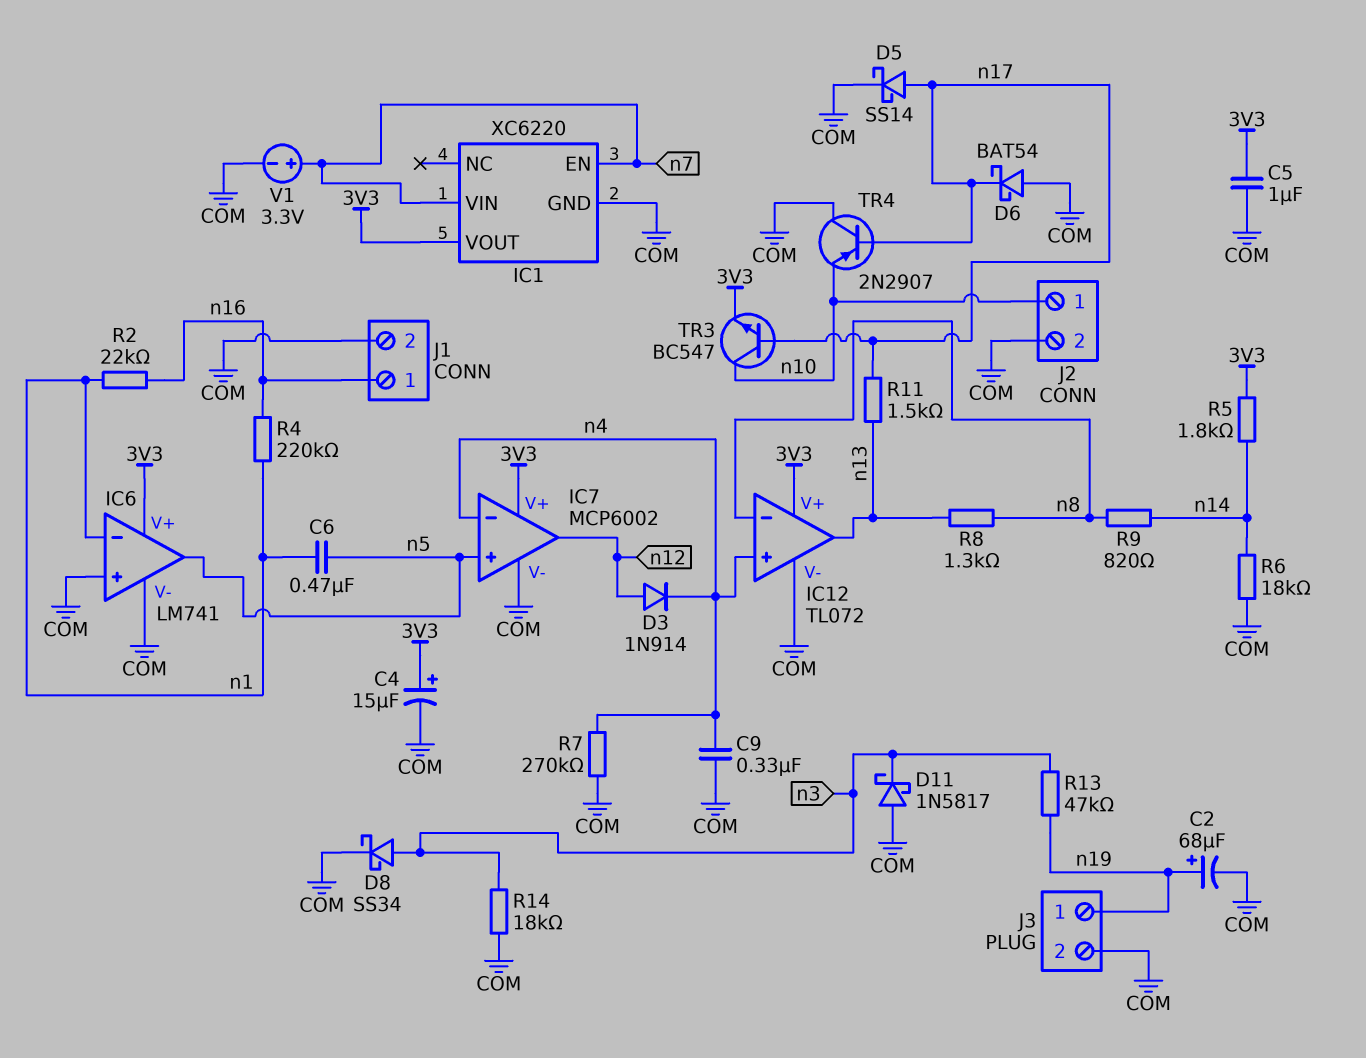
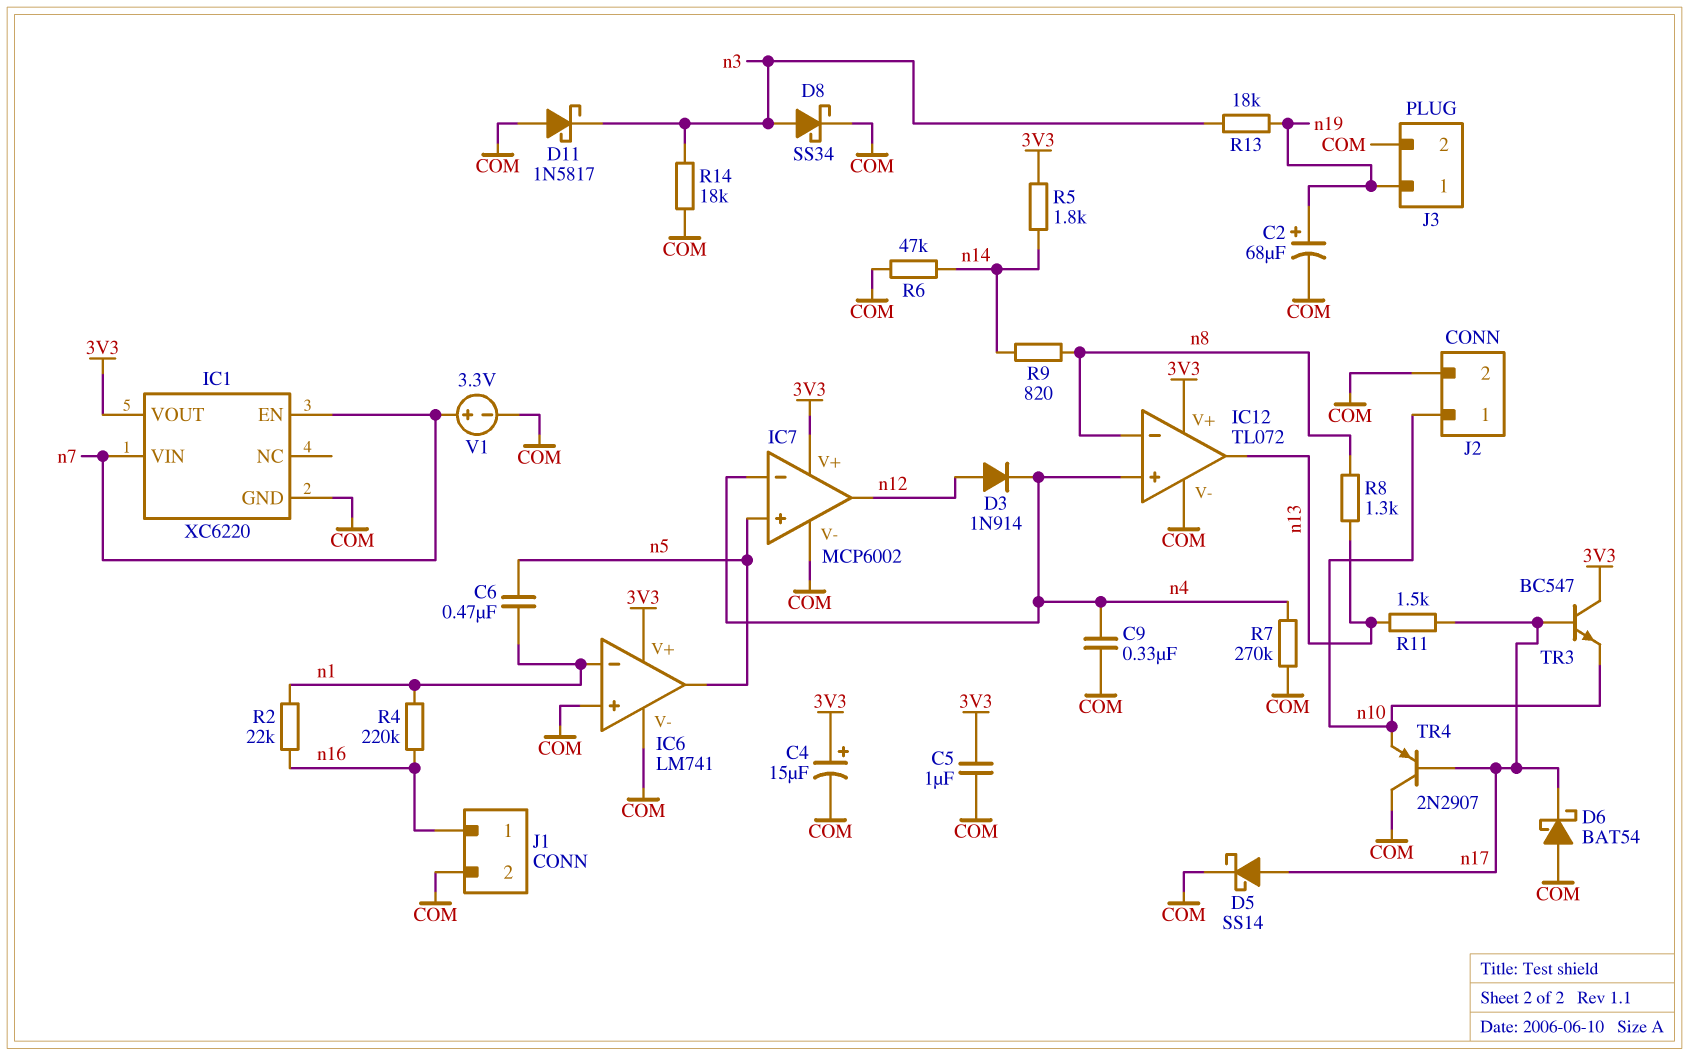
R6: 18k (COM, n14) -> 47k (COM, n14)
R13: 47k (n3, n19) -> 18k (n3, n19)
TR3: NPN BC547 (B n17, C n10, E 3V3) -> NPN BC547 (B n17, C 3V3, E n10)

